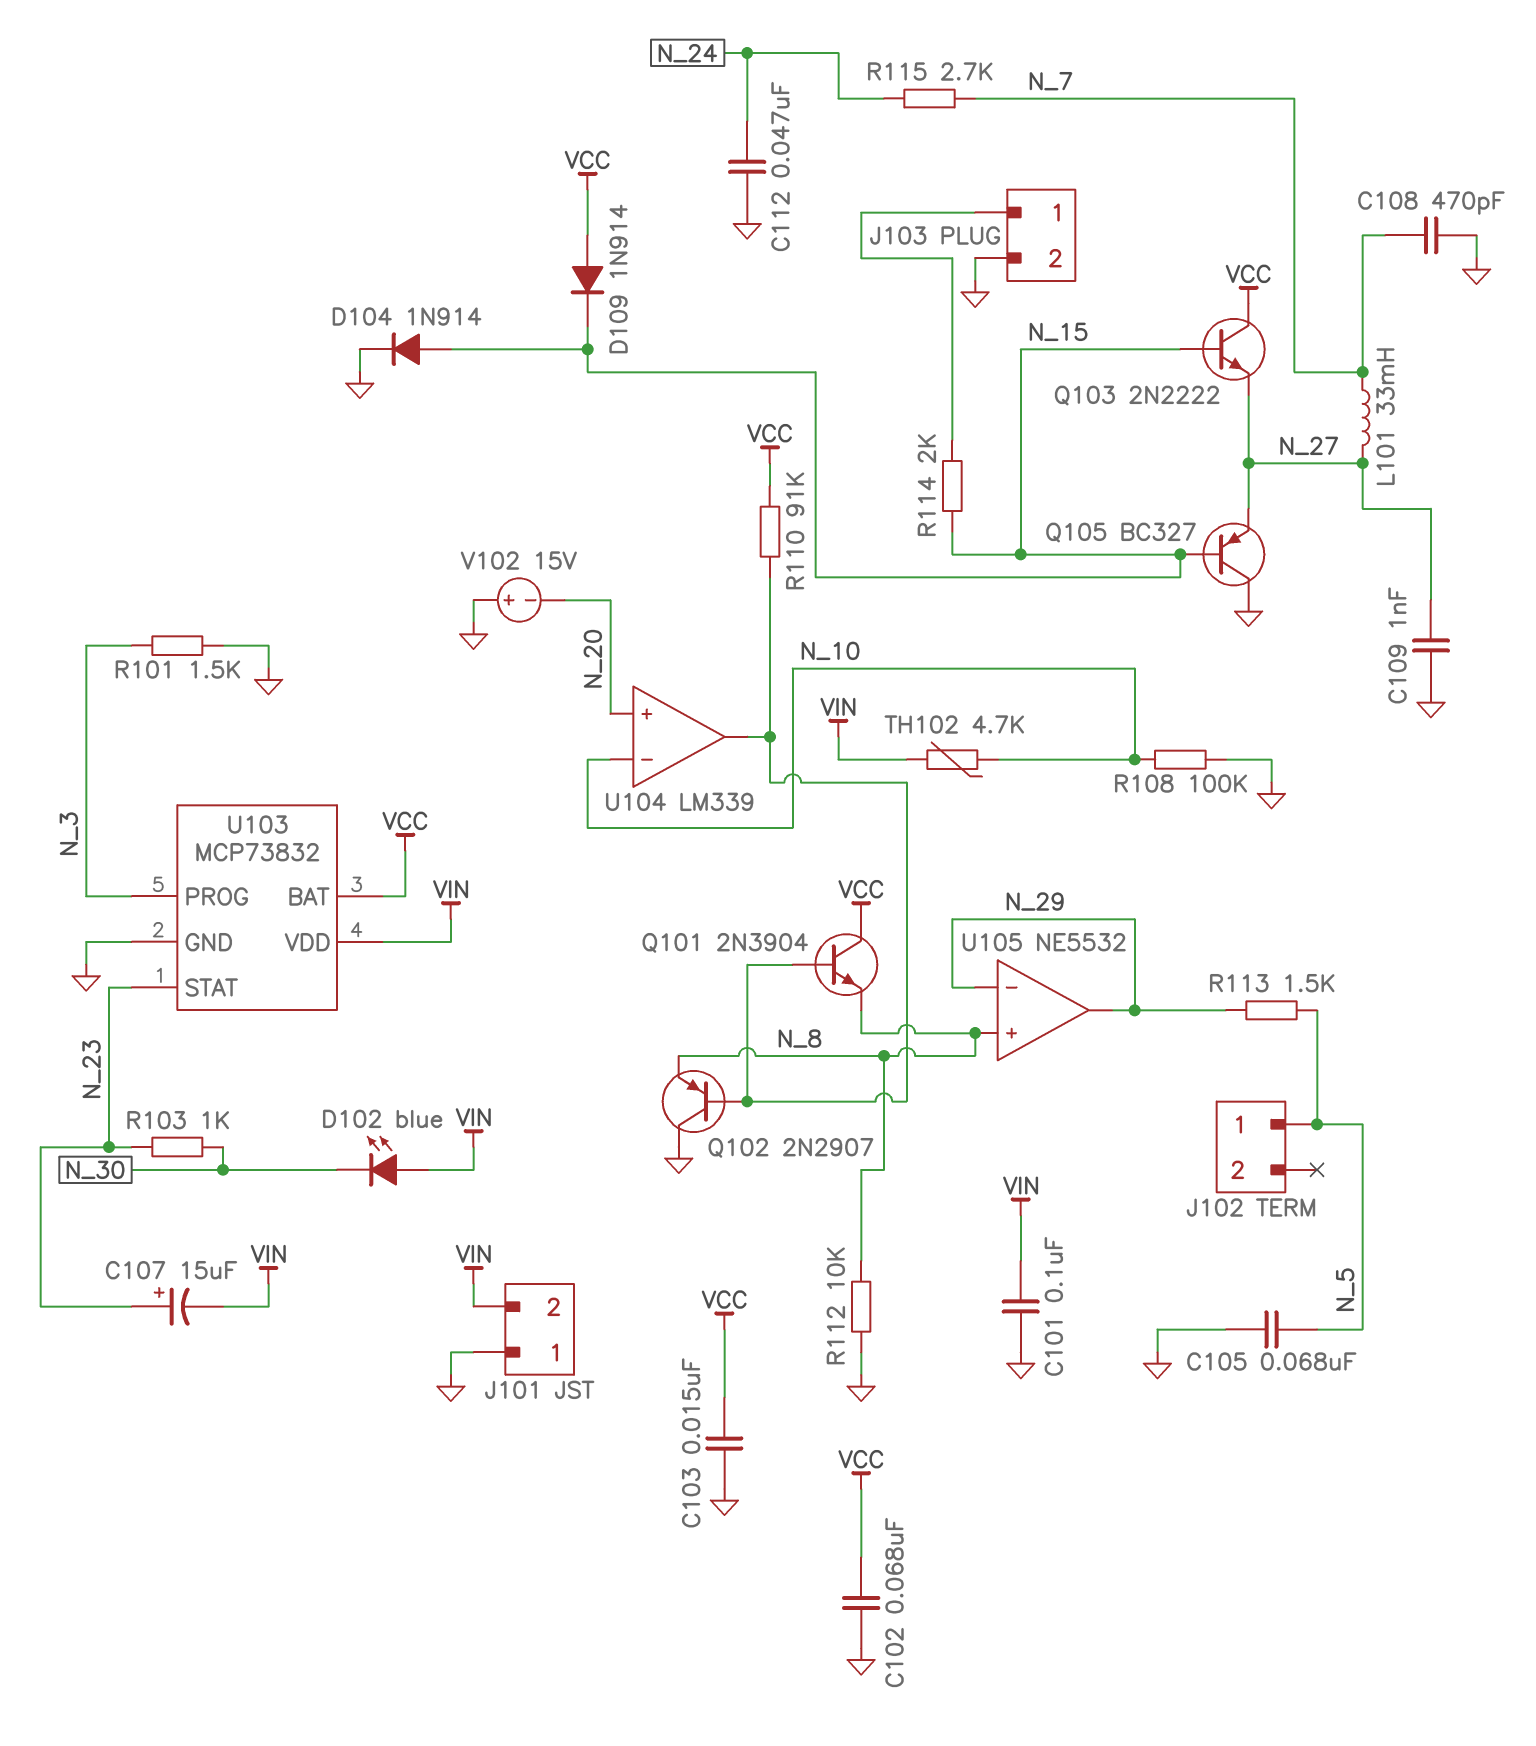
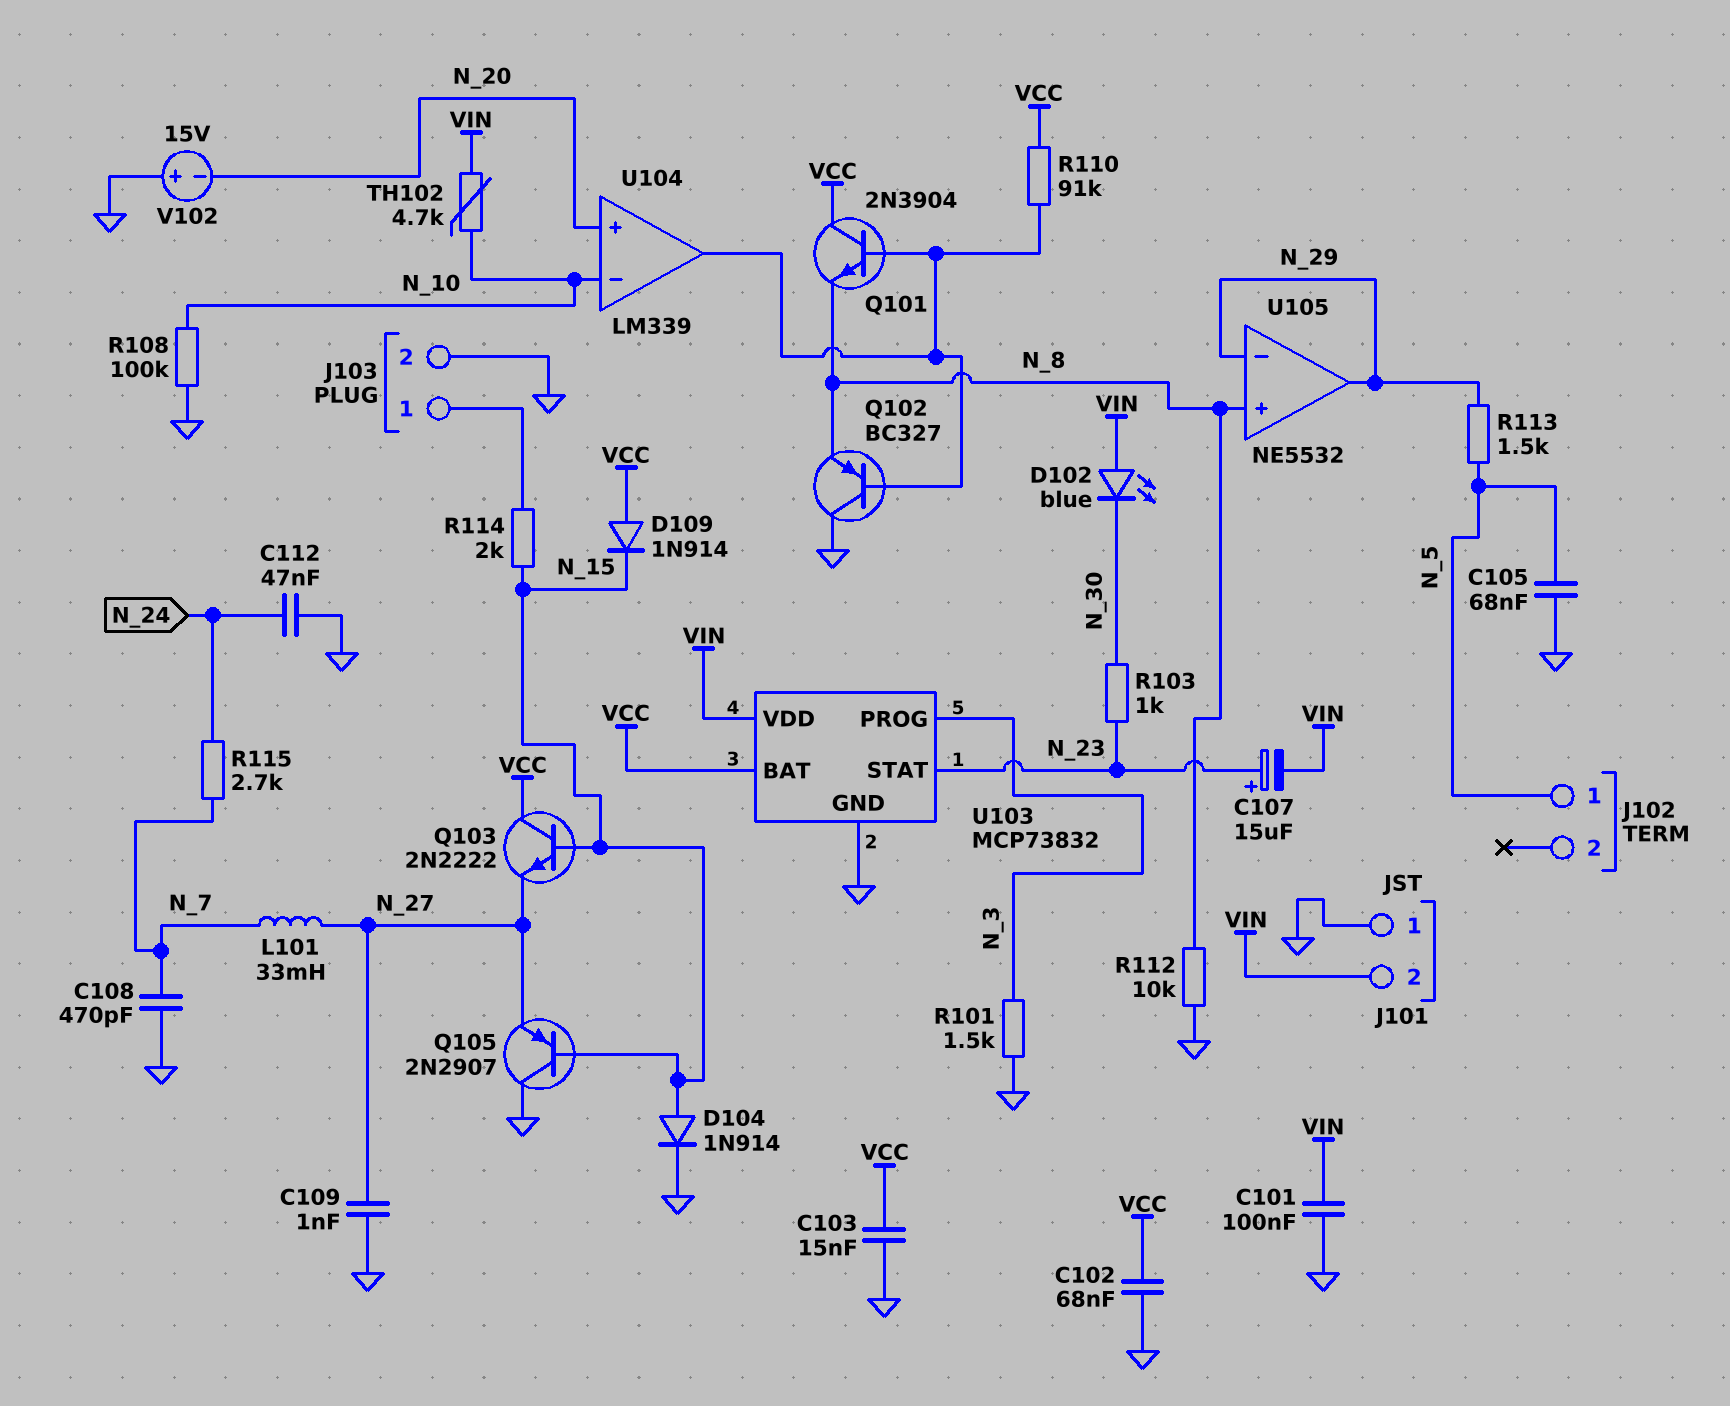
Q102: PNP 2N2907 (B U104/out, C GND, E N_8) -> PNP BC327 (B U104/out, C GND, E N_8)
Q105: PNP BC327 (B N_15, C GND, E N_27) -> PNP 2N2907 (B N_15, C GND, E N_27)

